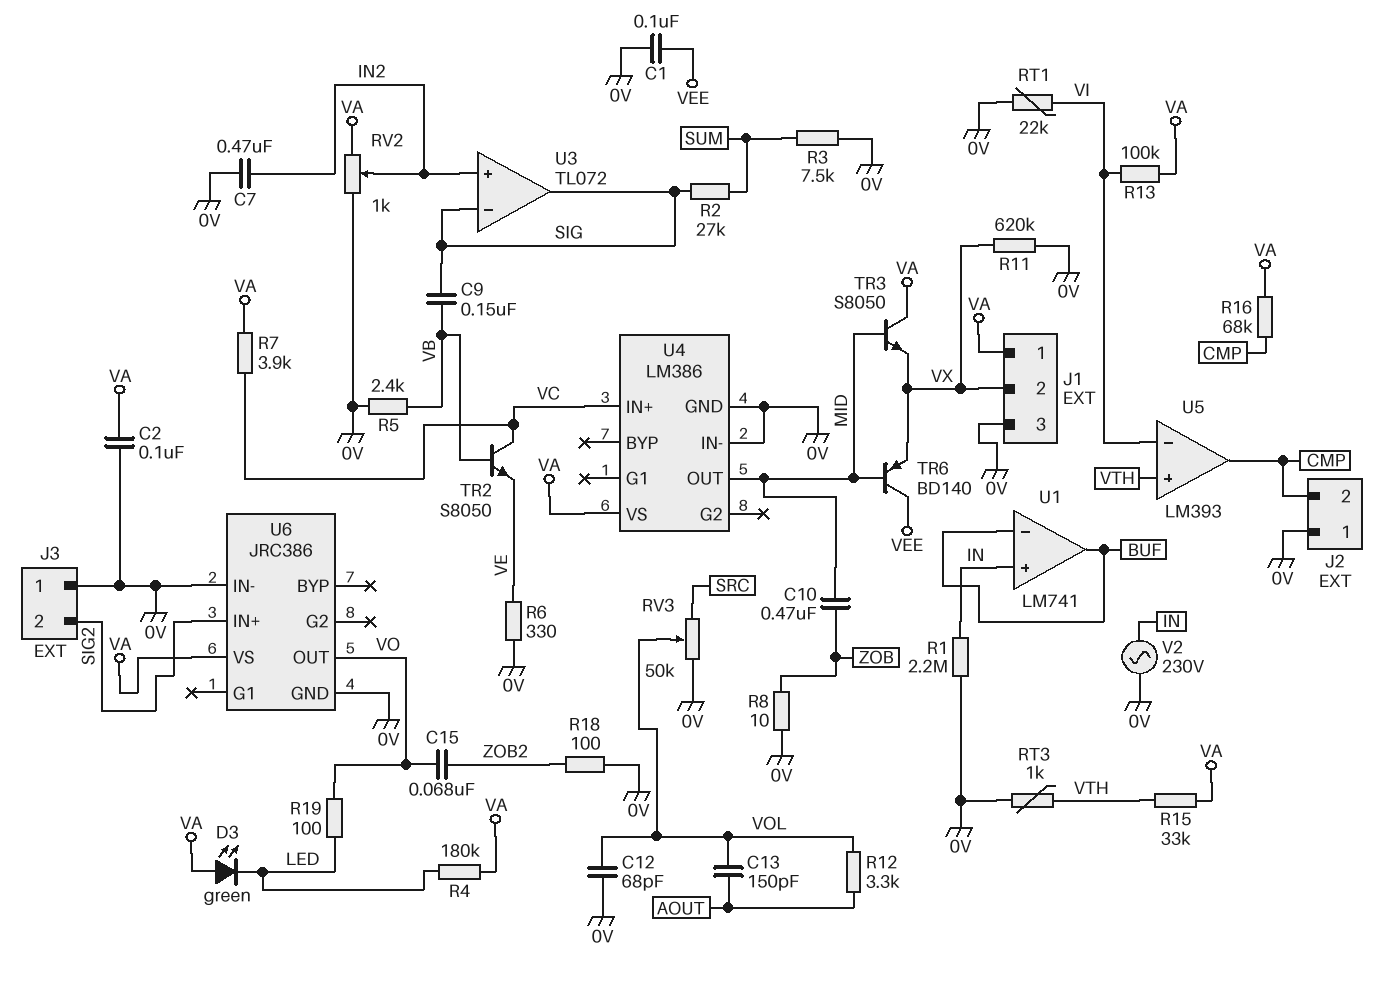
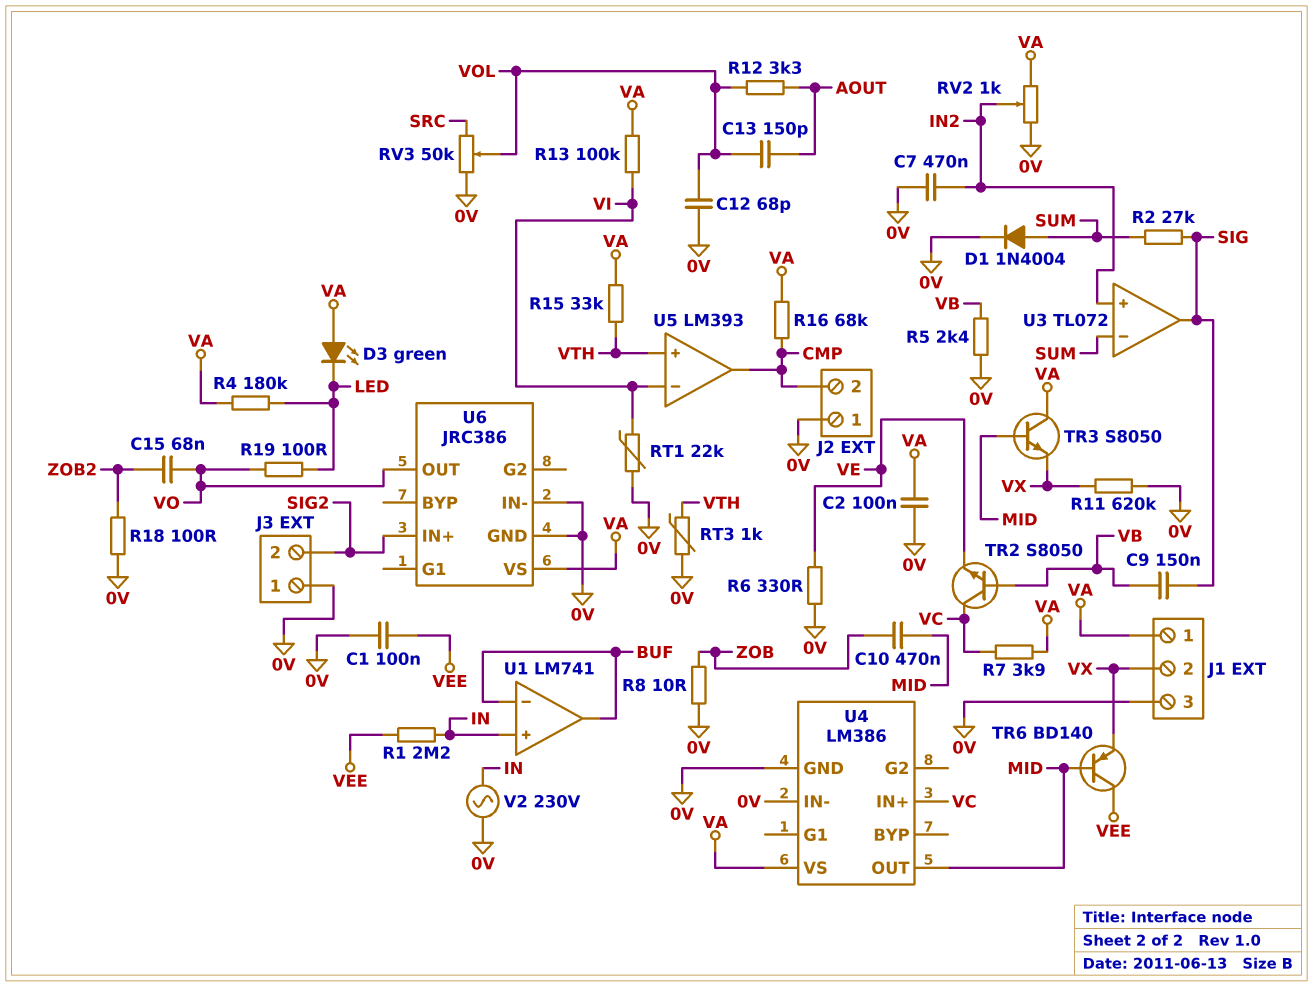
D1: none -> diode 1N4004 (A SUM, K 0V)
R1: 2.2M (0V, IN) -> 2.2M (IN, VEE)
R3: 7.5k (0V, SUM) -> none
U3 pin in-: SIG -> SUM

